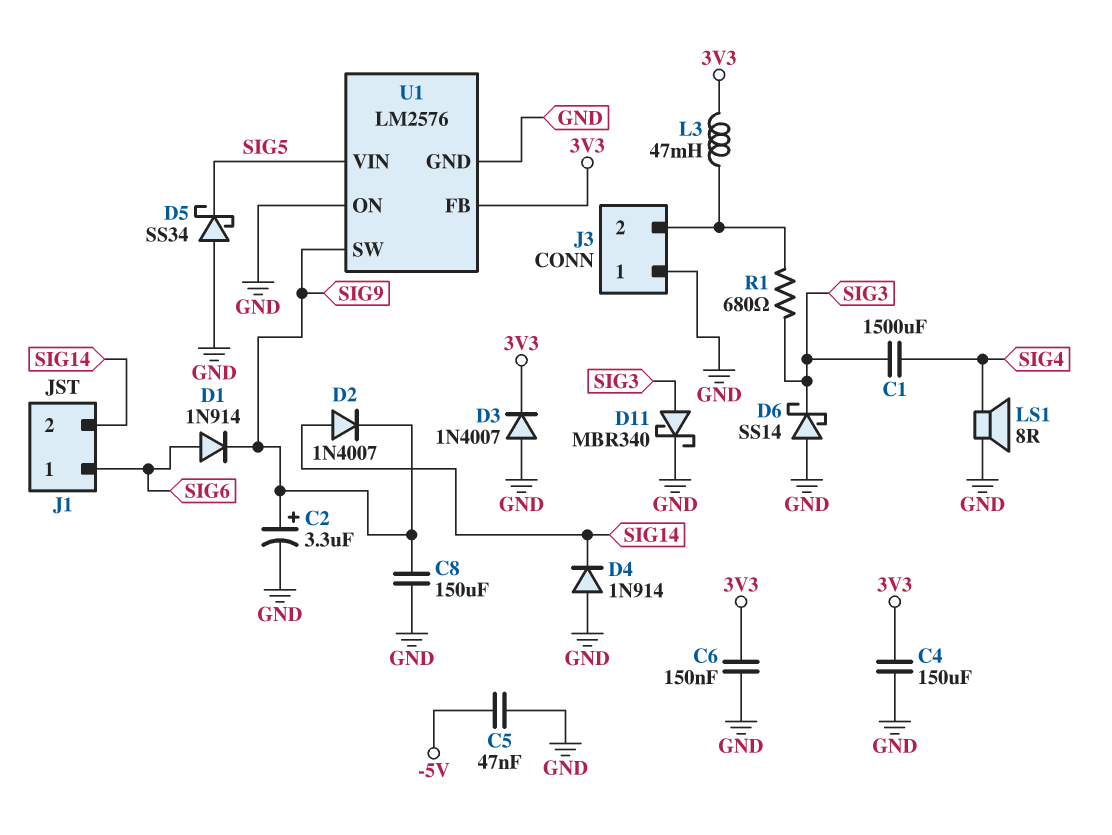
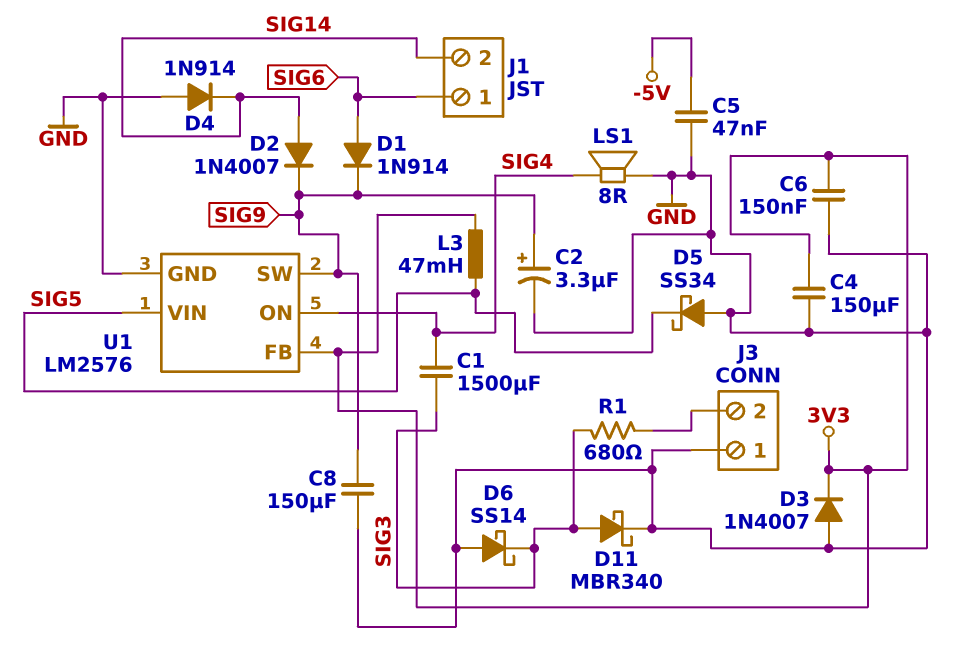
L3: 47mH (3V3, J3/2) -> 47mH (3V3, SIG5)
U1 pin ON: GND -> SIG4

